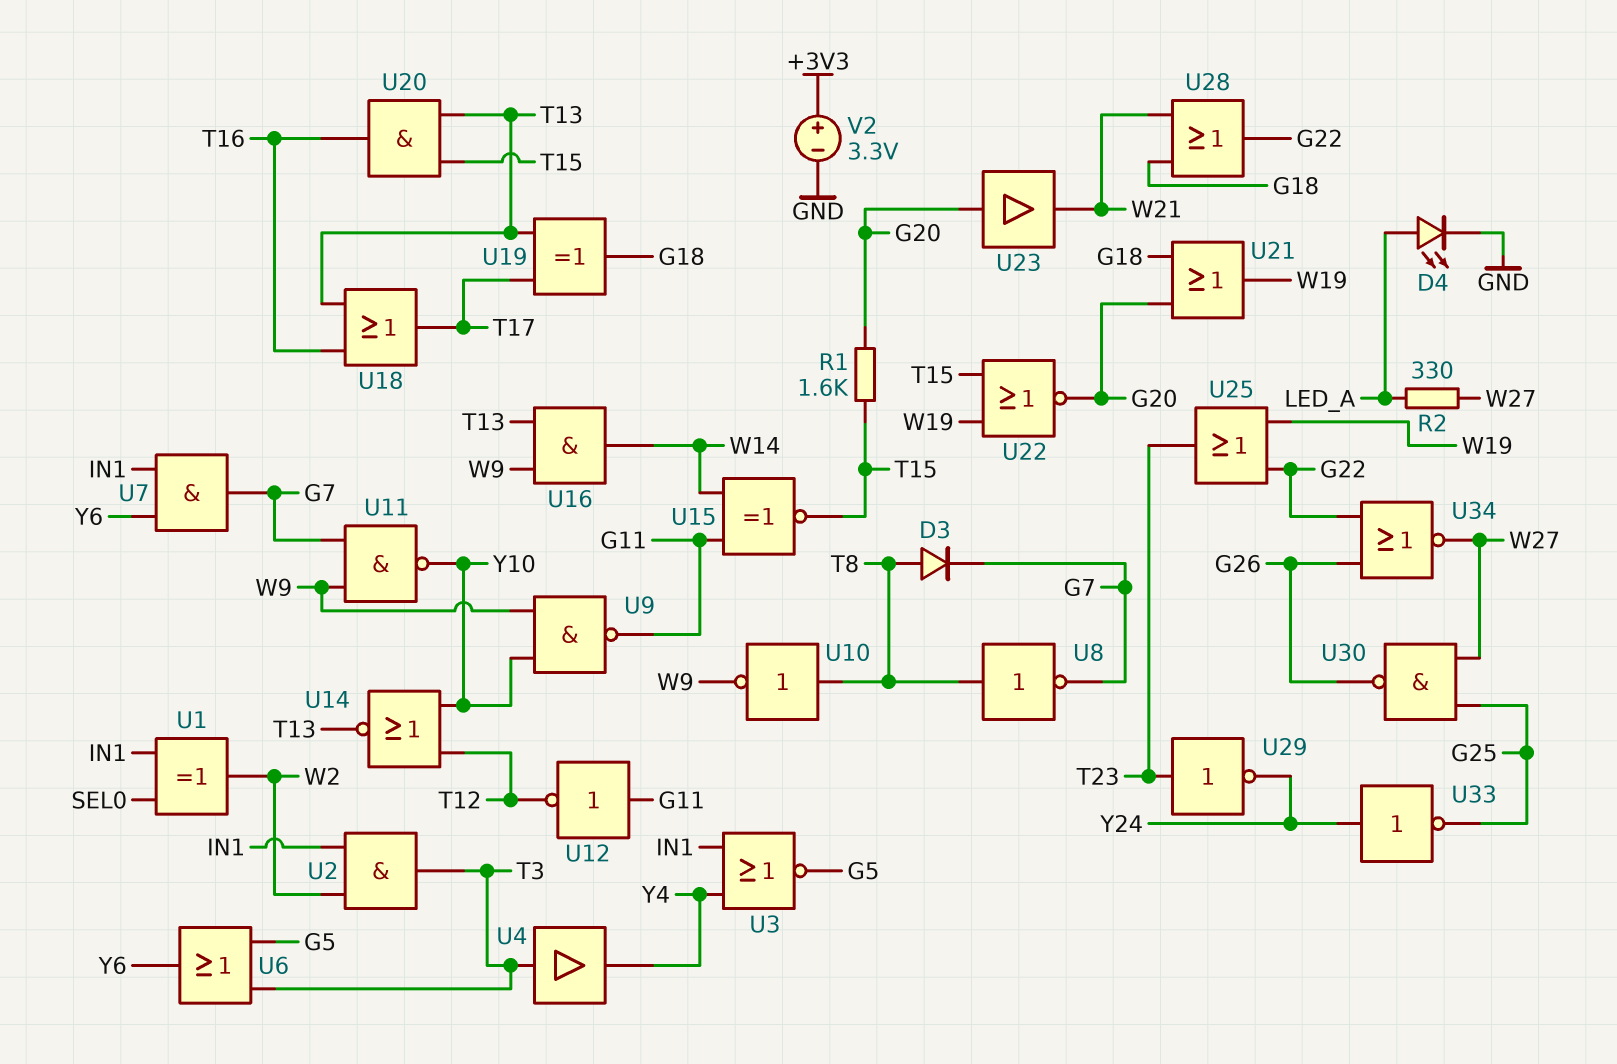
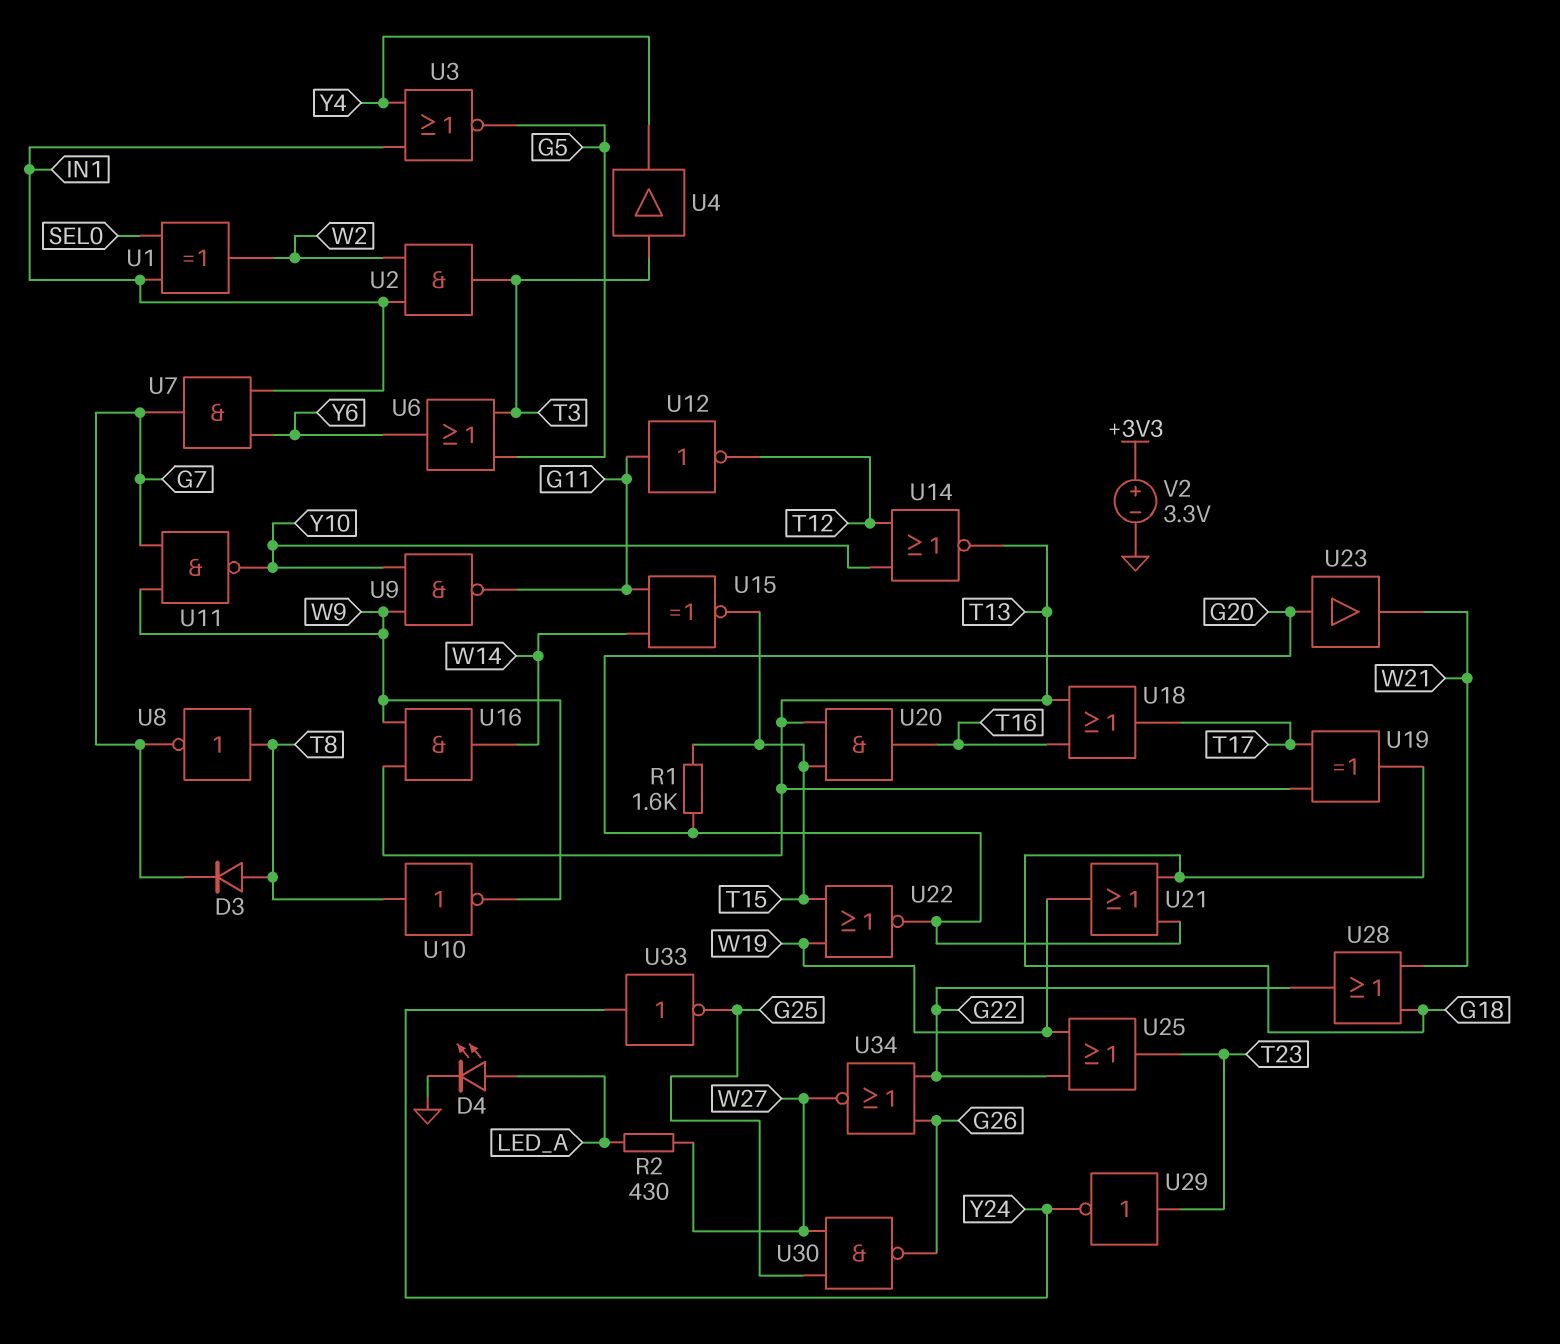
R2: 330 (LED_A, W27) -> 430 (LED_A, W27)

